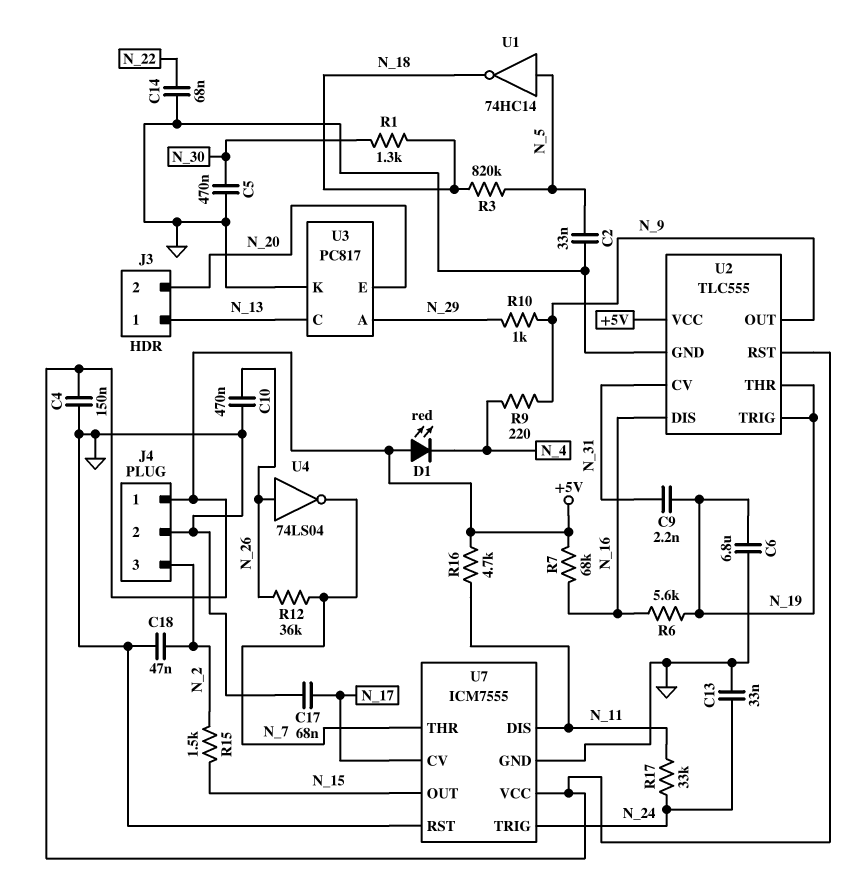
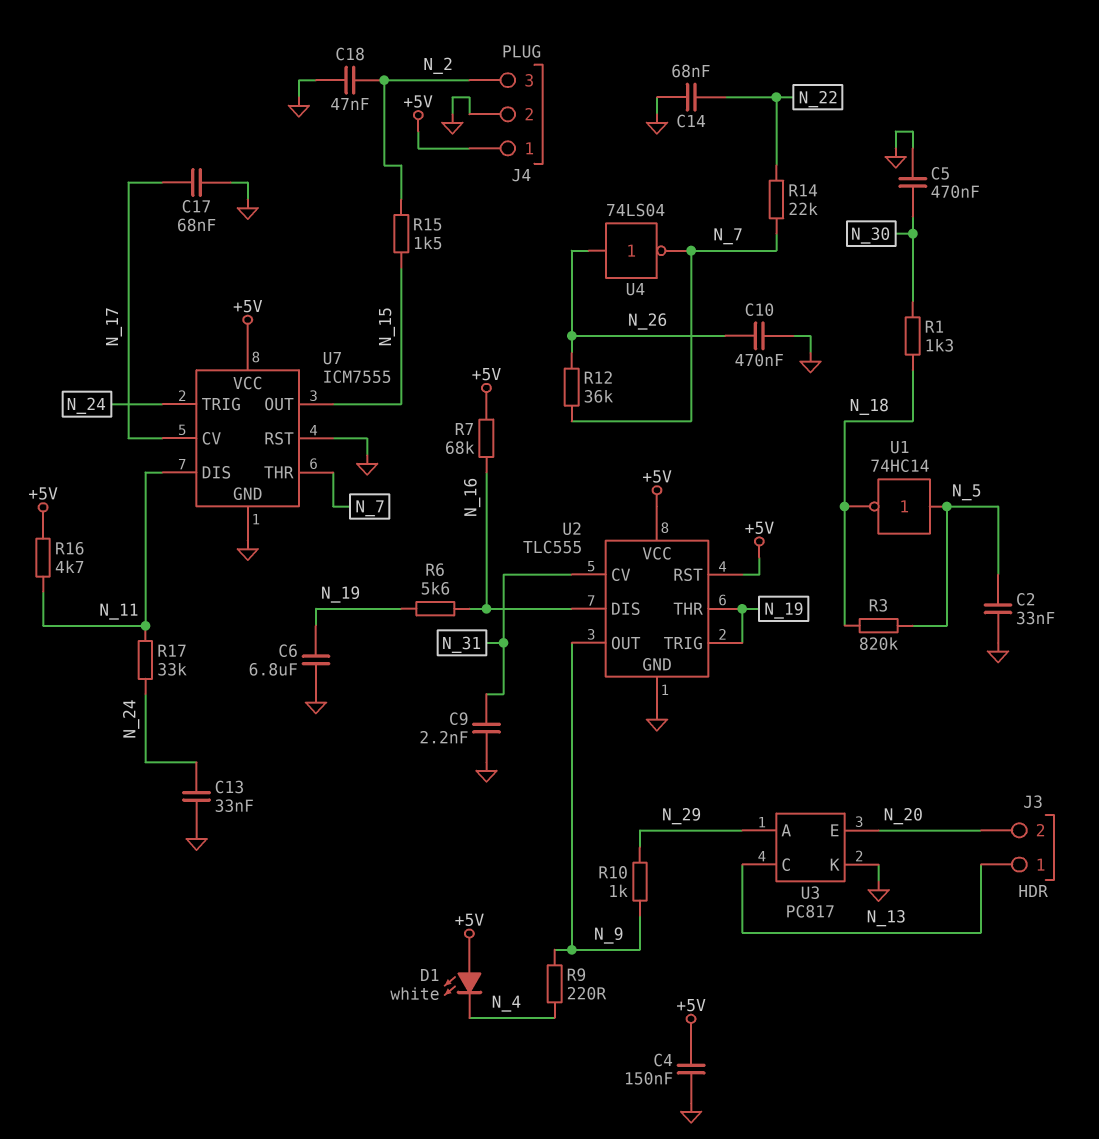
C9: 2.2nF (N_19, N_31) -> 2.2nF (GND, N_31)
D1: LED red (A +5V, K N_4) -> LED white (A +5V, K N_4)
R14: none -> 22k (N_7, N_22)

